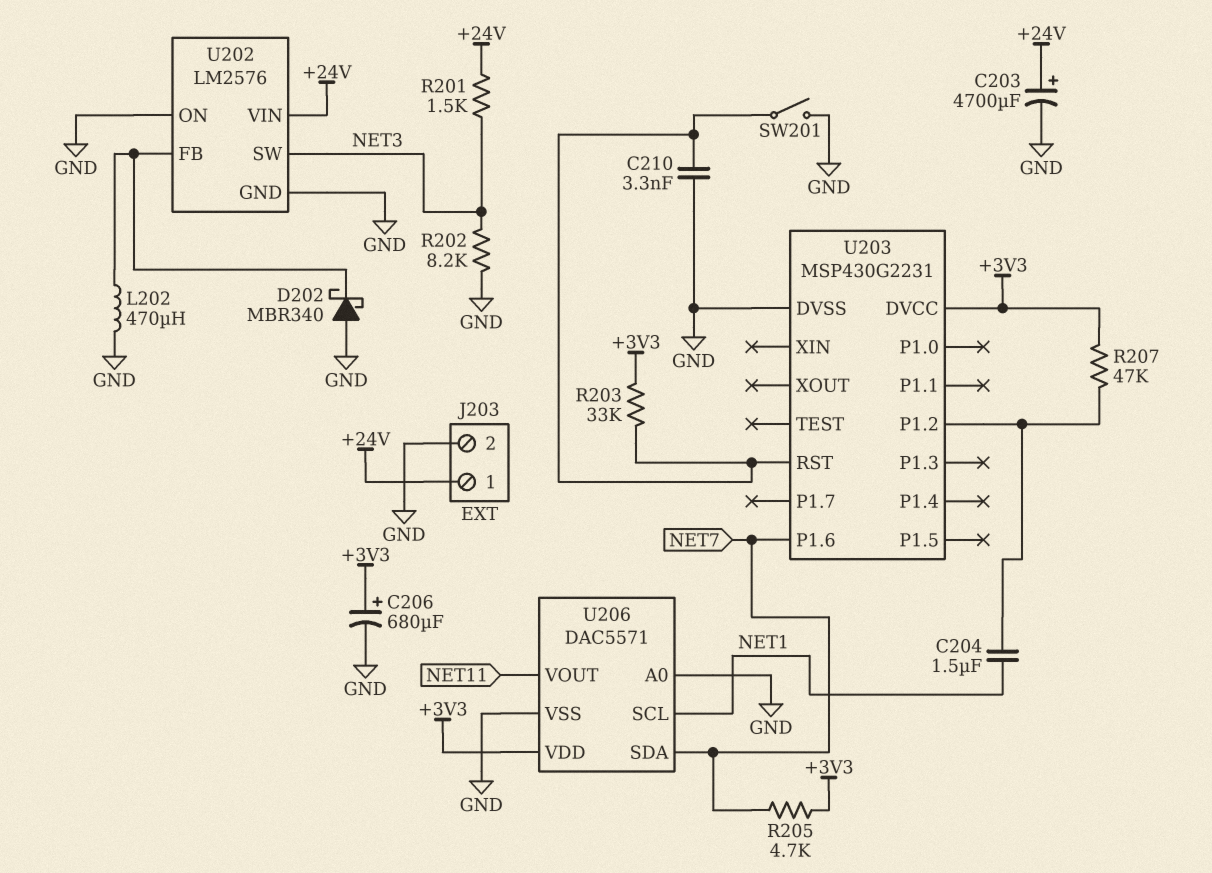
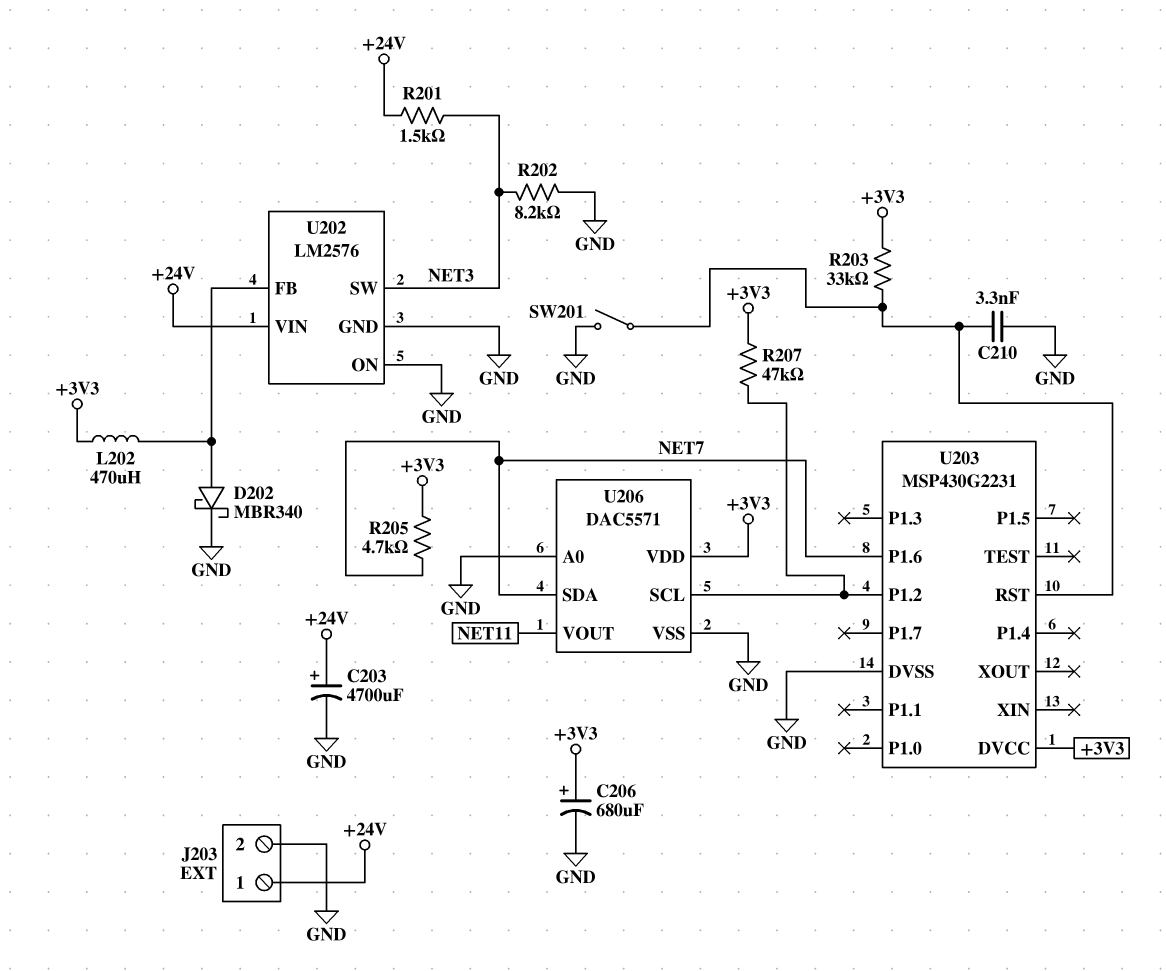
C204: 1.5uF (NET1, U203/P1.2) -> none
D202: schottky MBR340 (A GND, K U202/FB) -> schottky MBR340 (A U202/FB, K GND)
L202: 470uH (GND, U202/FB) -> 470uH (+3V3, U202/FB)
U206 pin SCL: NET1 -> U203/P1.2

